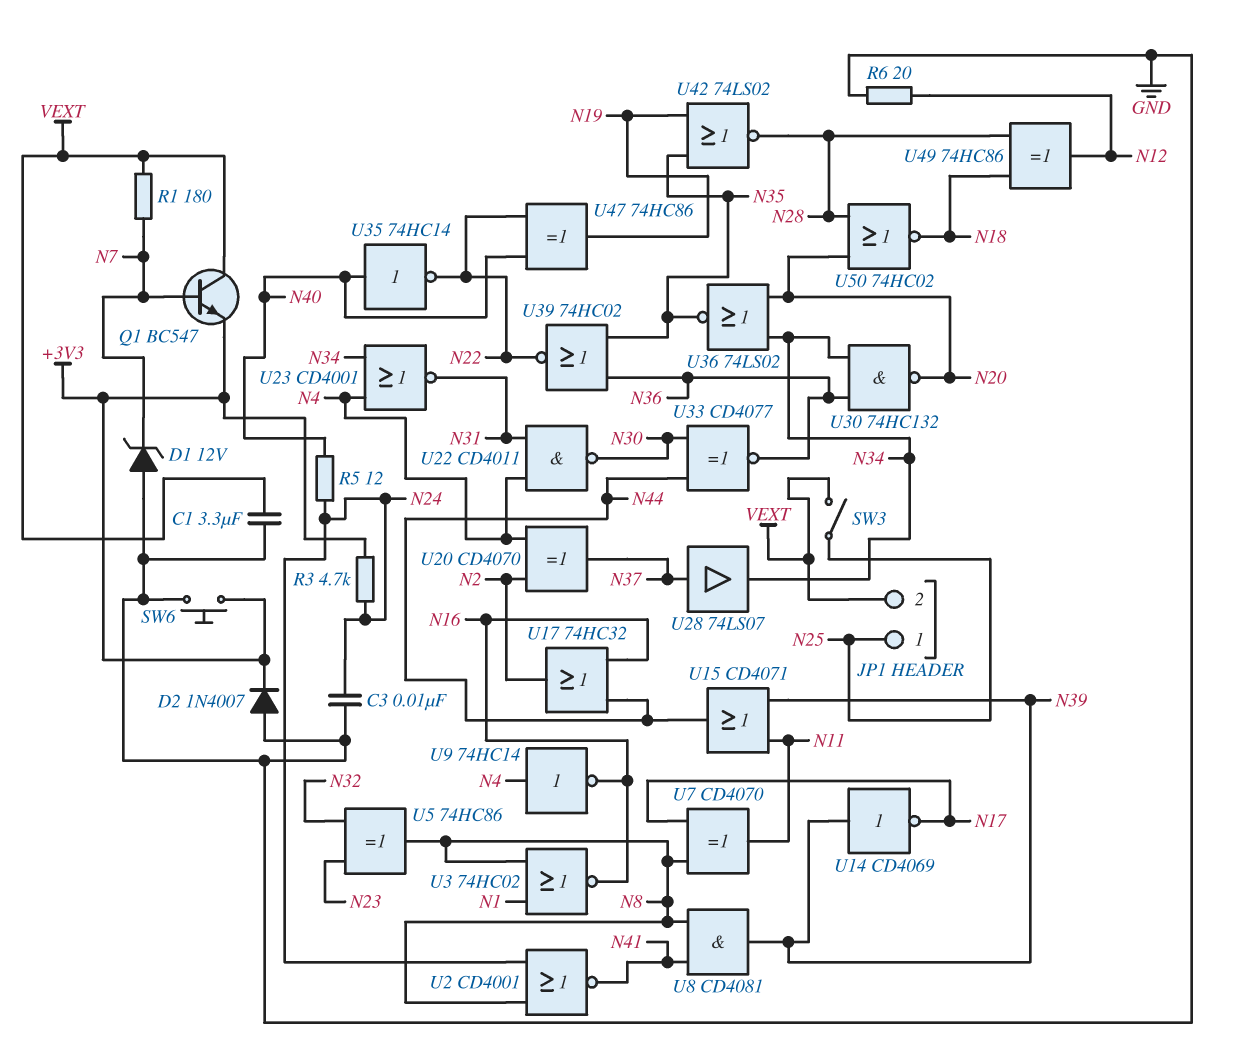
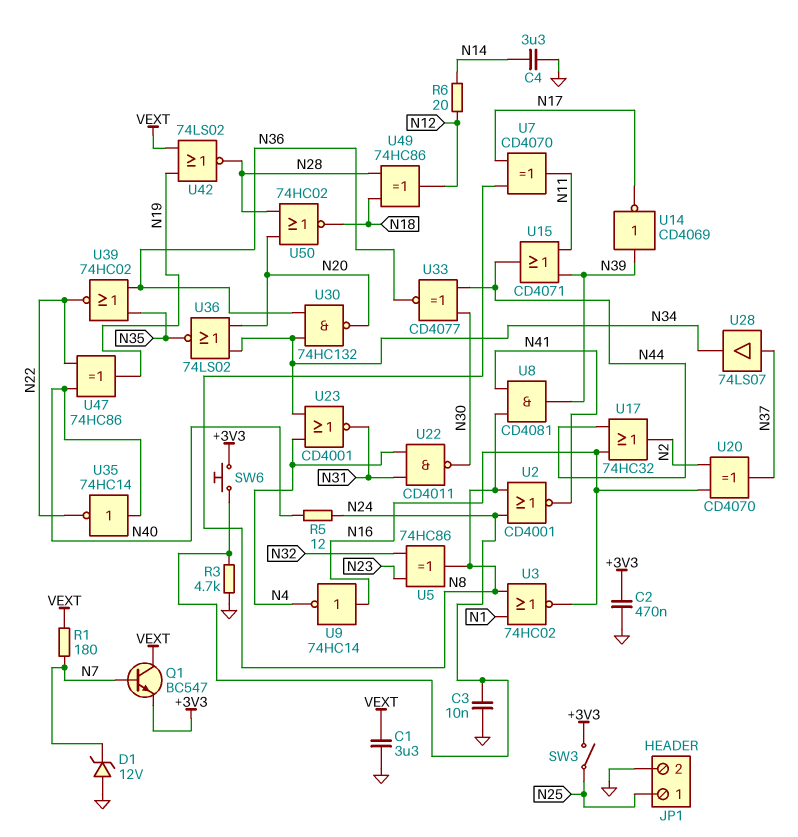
C2: none -> 470nF (+3V3, GND)
C4: none -> 3.3uF (GND, N14)
D2: diode 1N4007 (A GND, K +3V3) -> none
JP1 pin 2: VEXT -> GND
R3: 4.7k (+3V3, N24) -> 4.7k (GND, N24)
R6: 20 (GND, N12) -> 20 (N12, N14)
SW3: switch (N25, VEXT) -> switch (+3V3, N25)
SW6: button (+3V3, GND) -> button (+3V3, N24)
U9: NOT 74HC14 (in N4, out N16) -> NOT 74HC14 (in N16, out N4)
U20: XOR CD4070 (in N2, in N4, out N37) -> XOR CD4070 (in N2, in N16, out N37)
U42: NOR 74LS02 (in N19, in N35, out N28) -> NOR 74LS02 (in N19, in VEXT, out N28)

